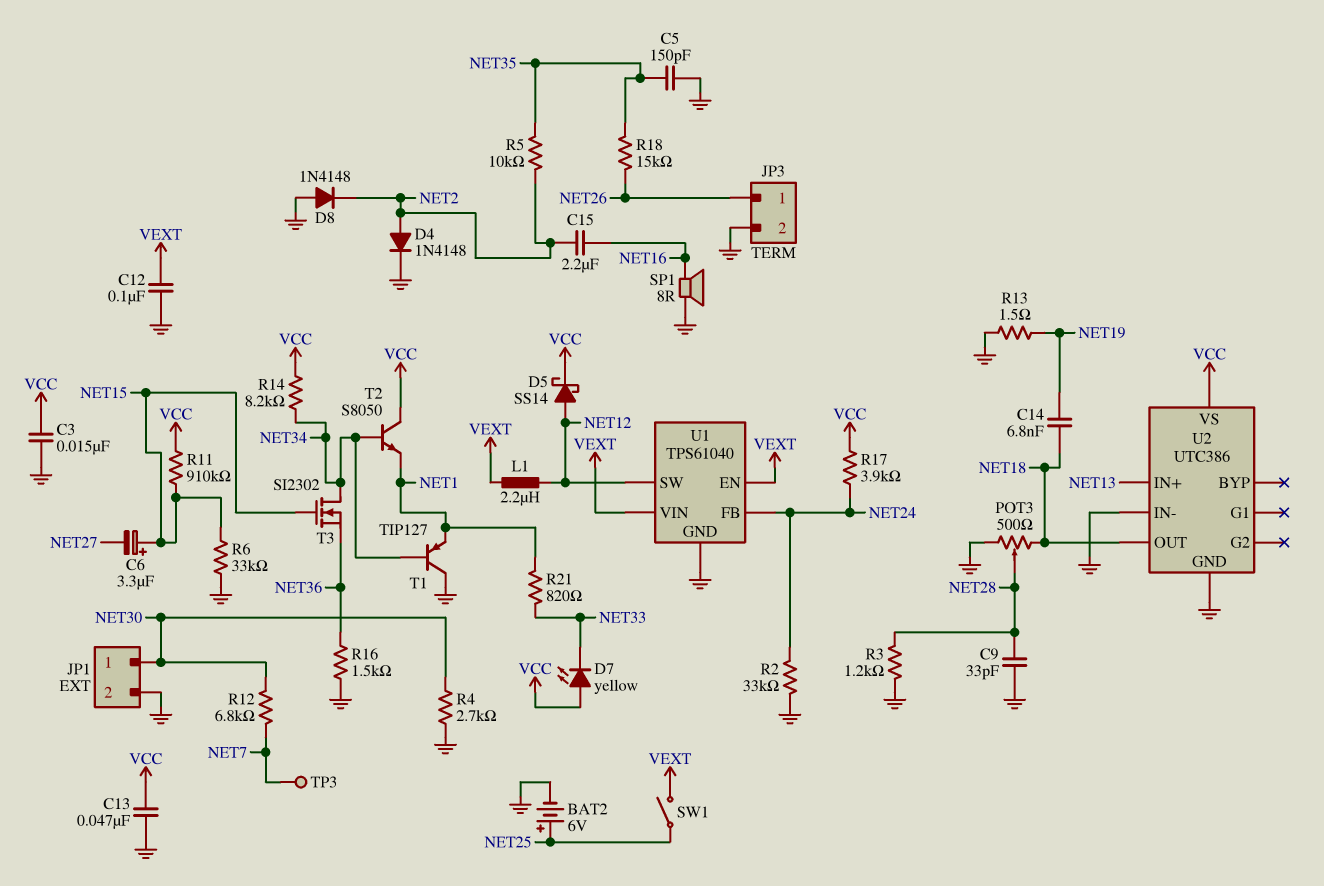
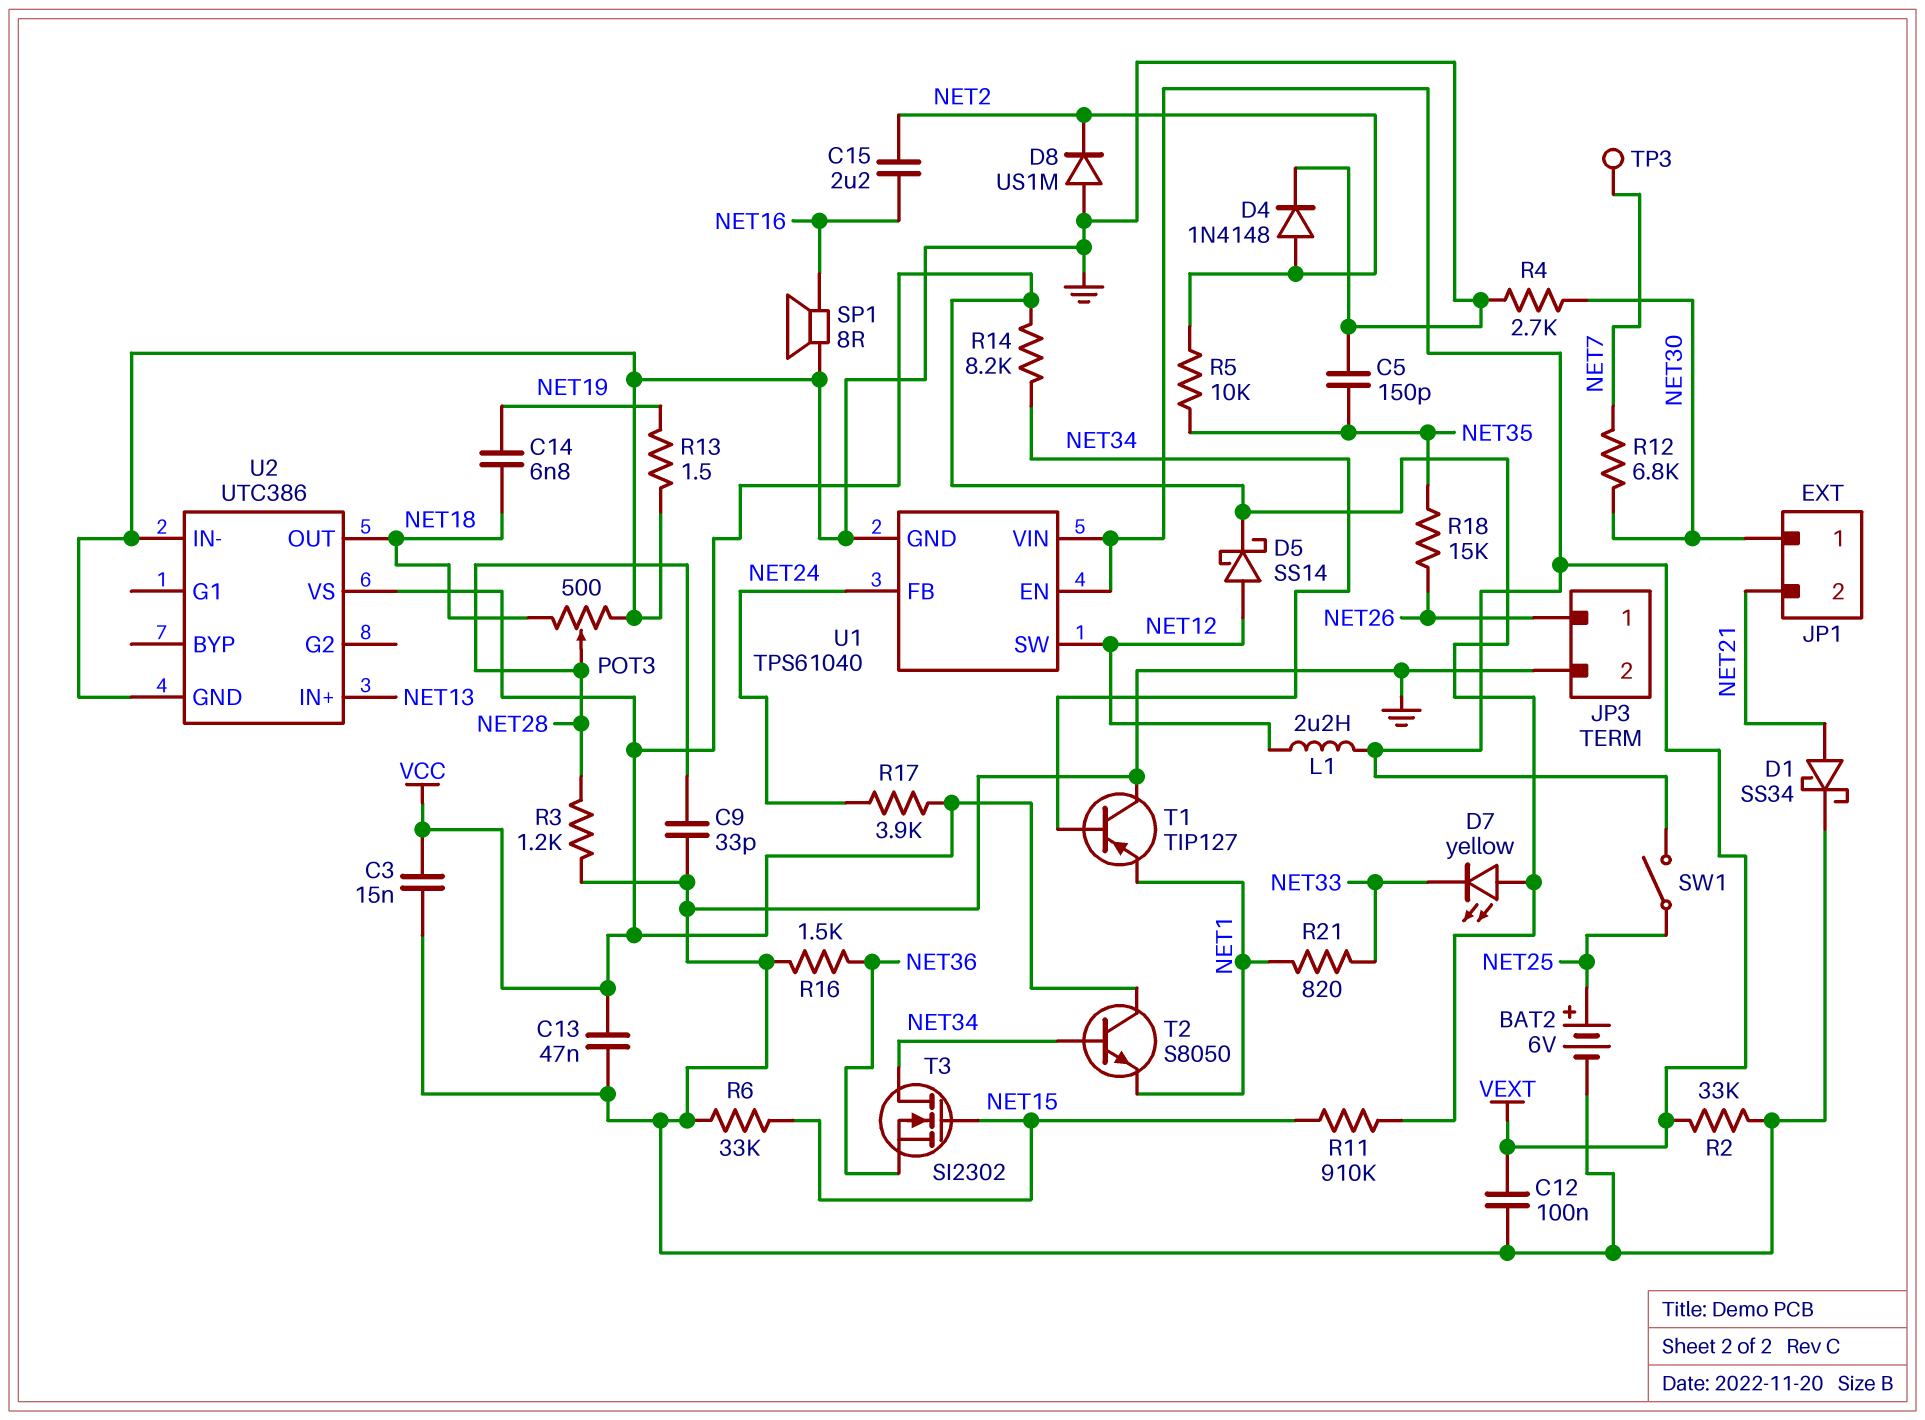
C6: 3.3uF (plus NET15, minus NET27) -> none
D1: none -> schottky SS34 (A NET21, K GND)
D8: diode 1N4148 (A GND, K NET2) -> diode US1M (A GND, K NET2)
JP1 pin 2: GND -> NET21
R2: 33k (GND, NET24) -> 33k (GND, VEXT)

